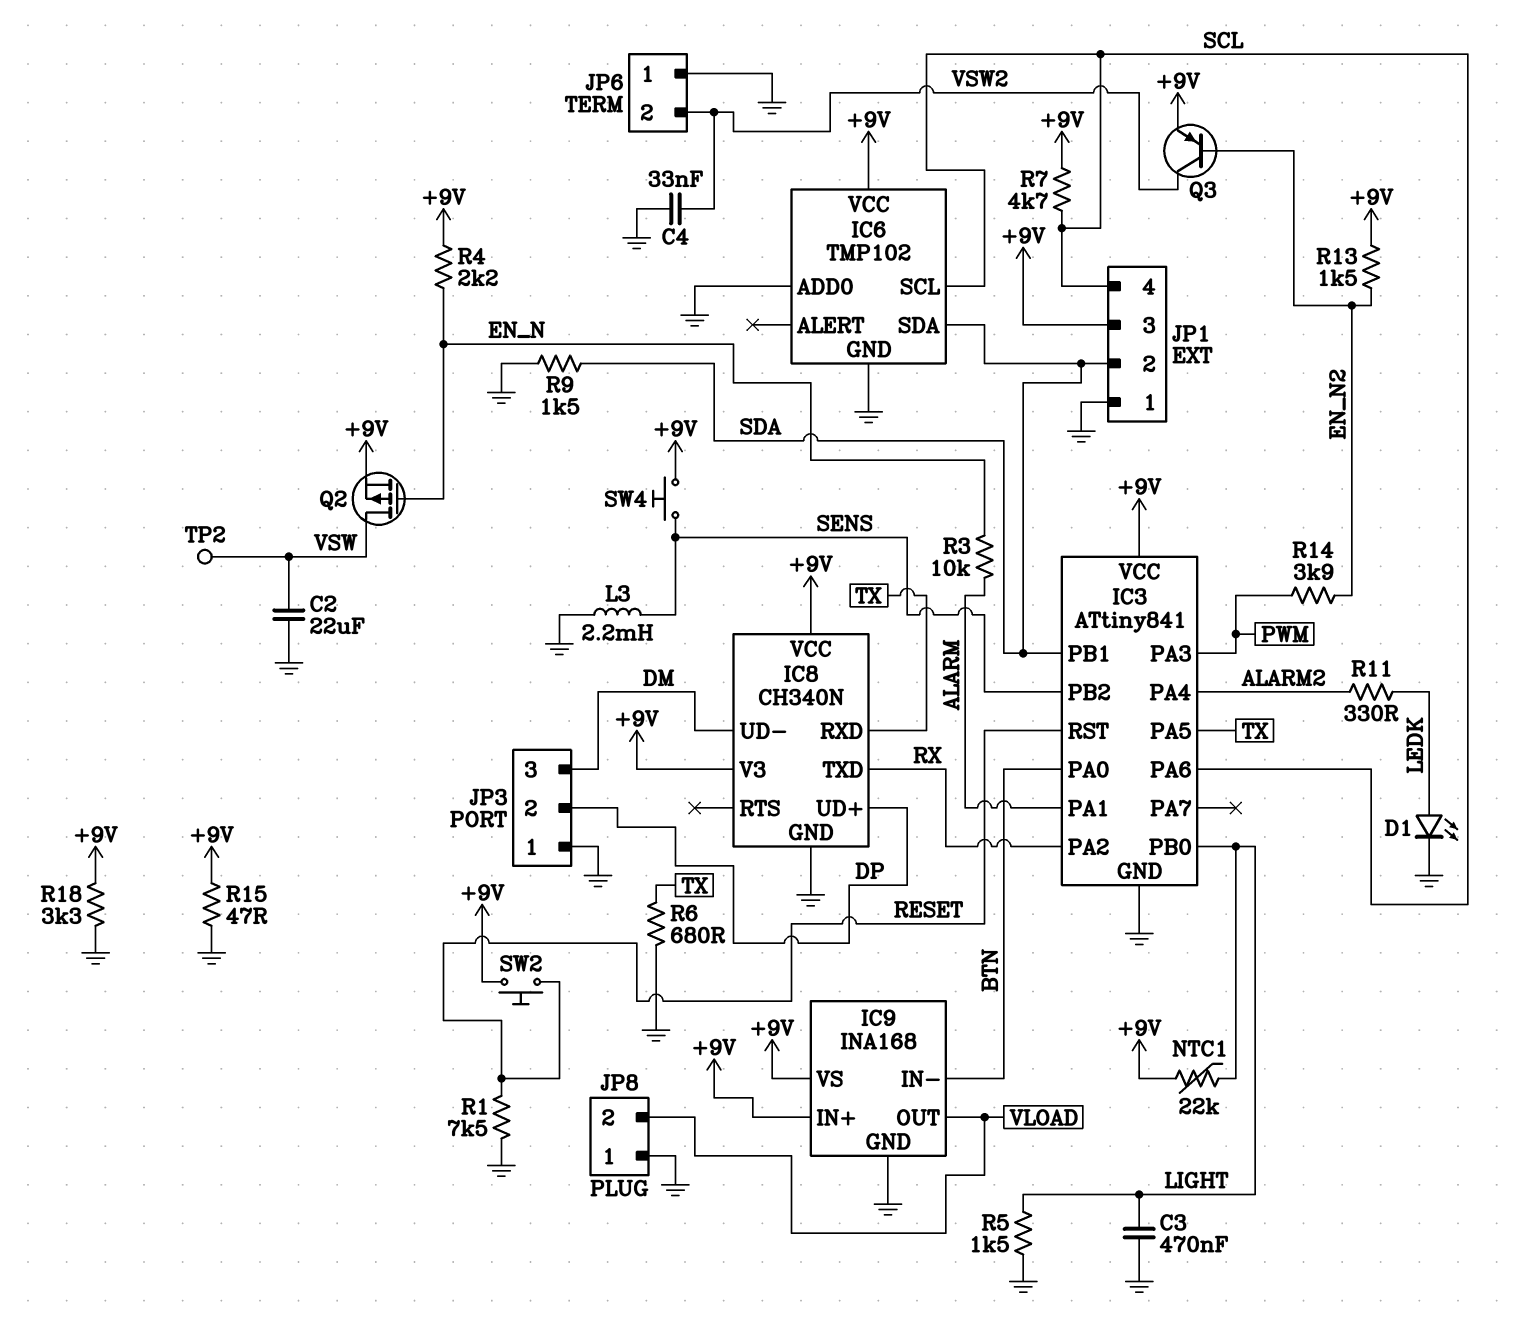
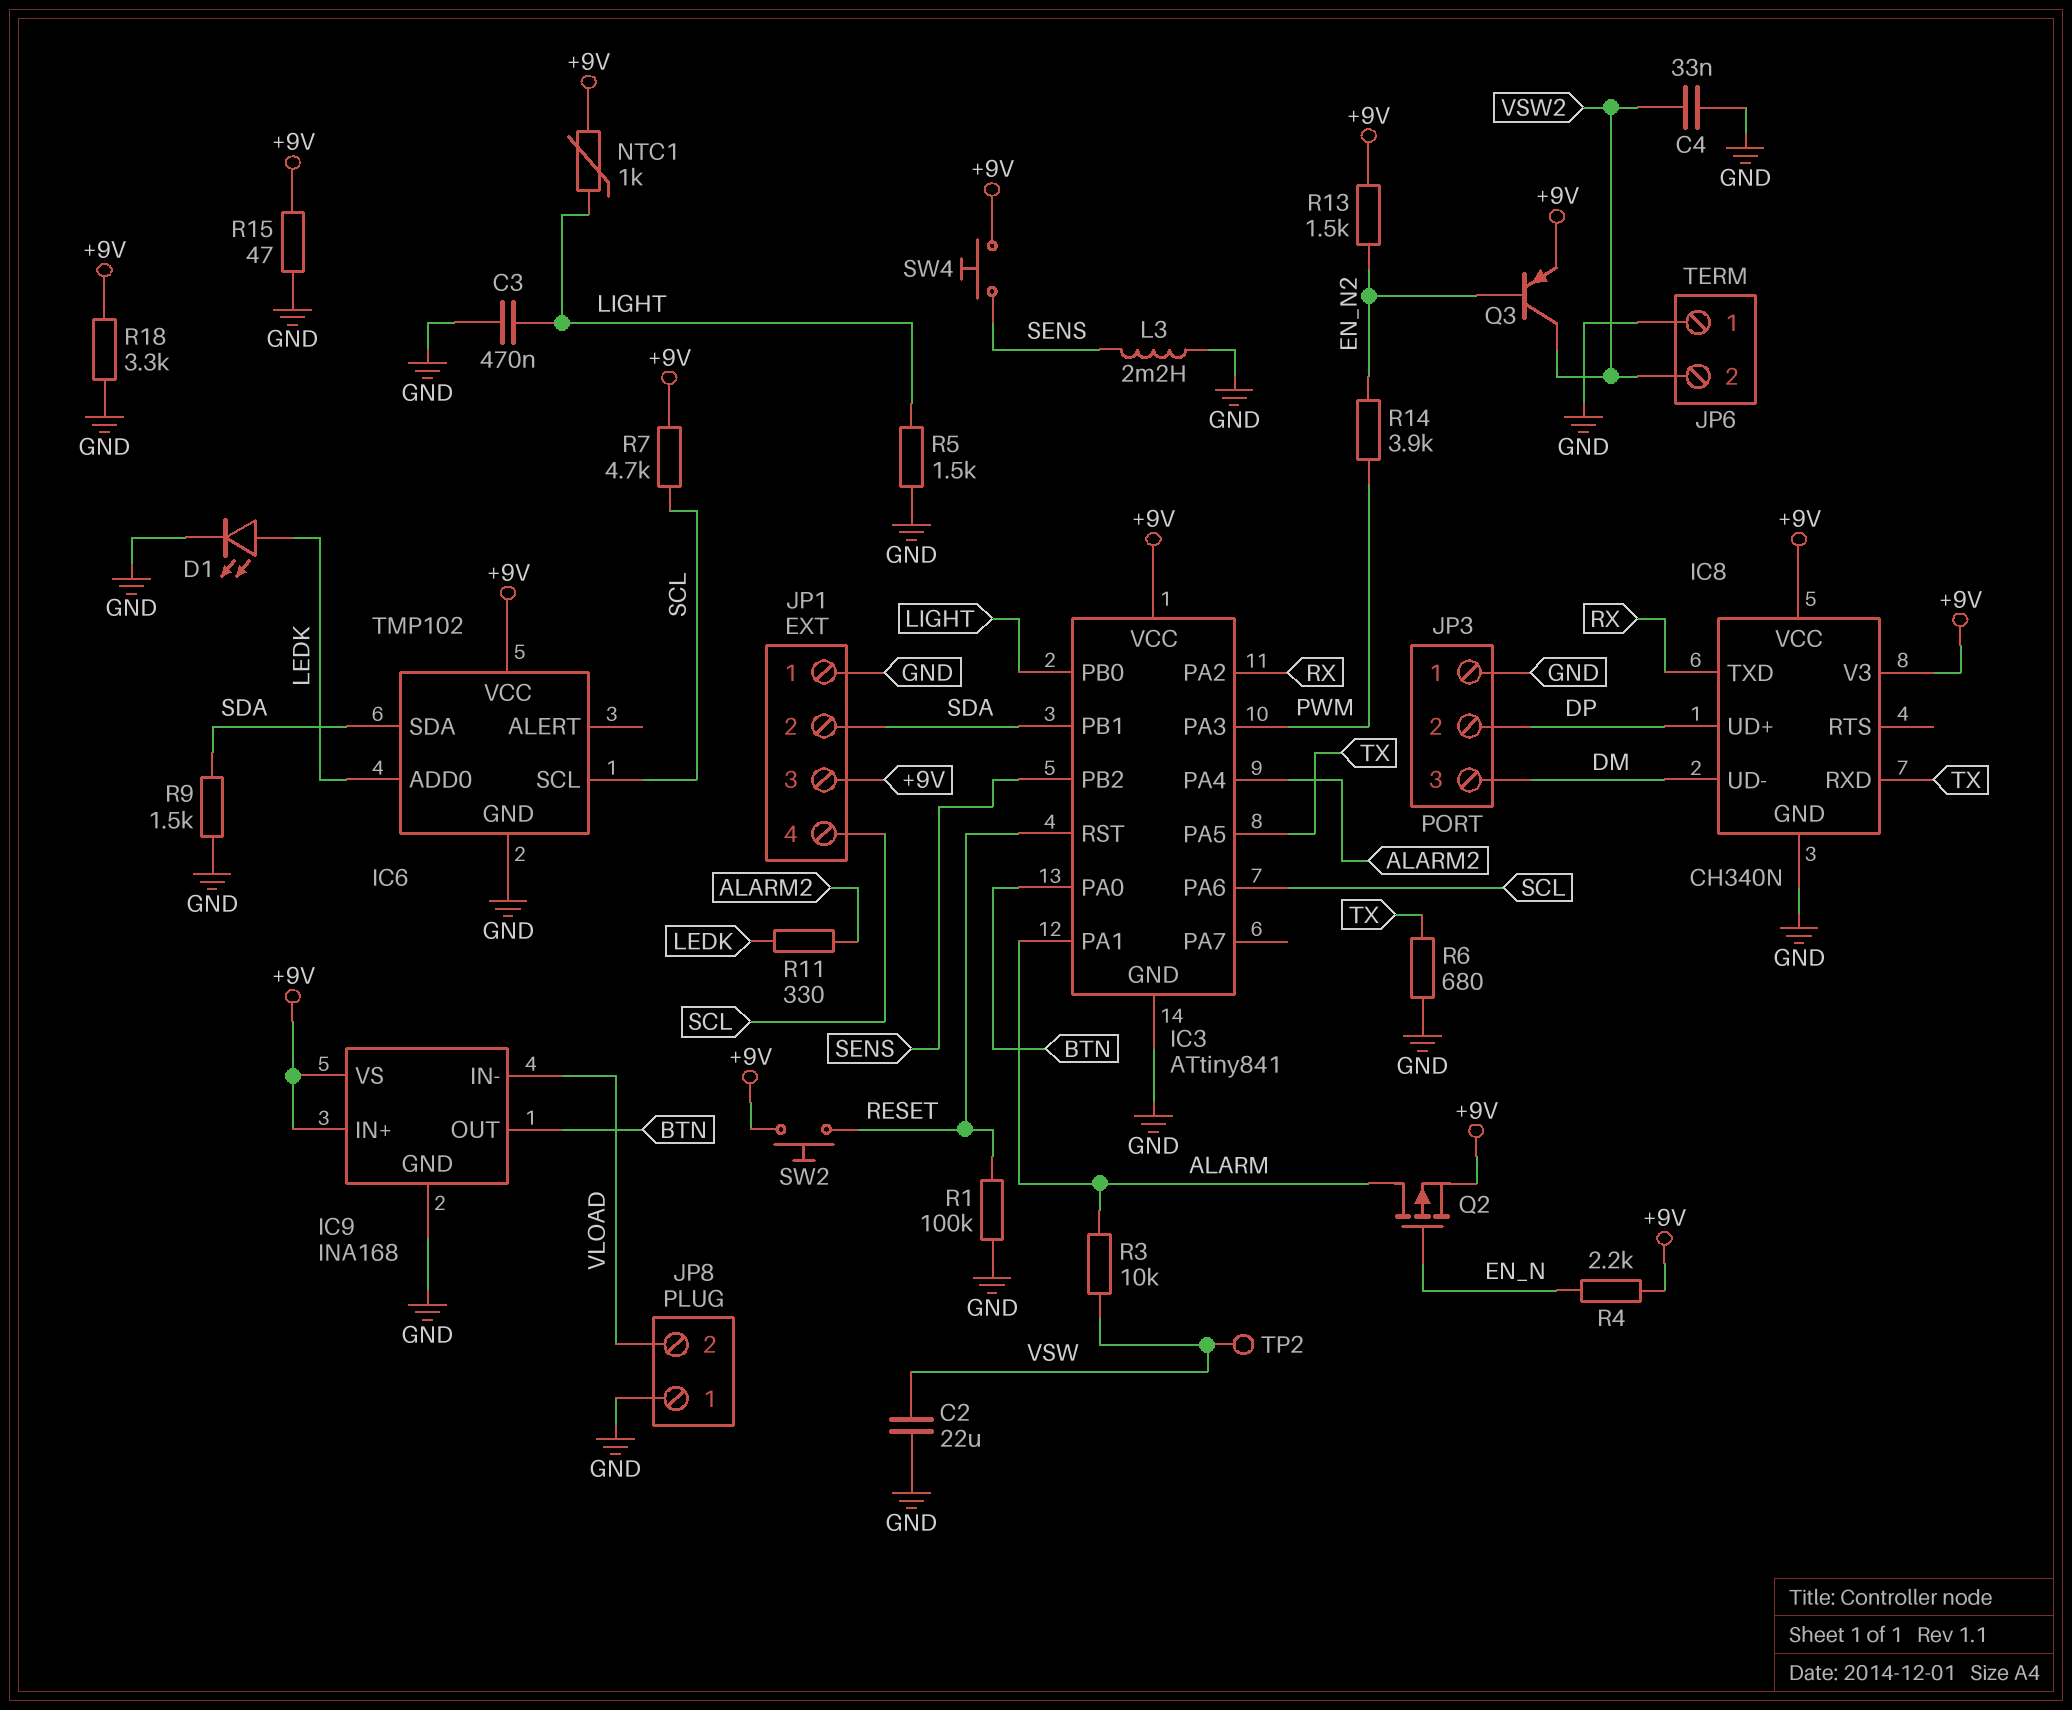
IC6 pin ADD0: GND -> LEDK
IC9 pin IN-: BTN -> VLOAD
IC9 pin OUT: VLOAD -> BTN
NTC1: 22k (+9V, LIGHT) -> 1k (+9V, LIGHT)
Q2: PMOS (G EN_N, D VSW, S +9V) -> PMOS (G EN_N, D ALARM, S +9V)
R1: 7.5k (GND, RESET) -> 100k (GND, RESET)
R3: 10k (ALARM, EN_N) -> 10k (ALARM, VSW)

